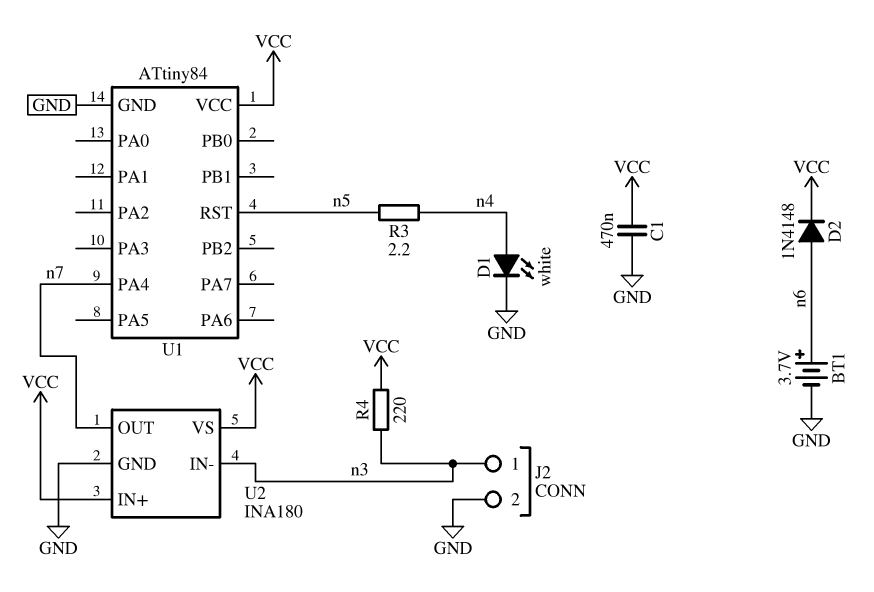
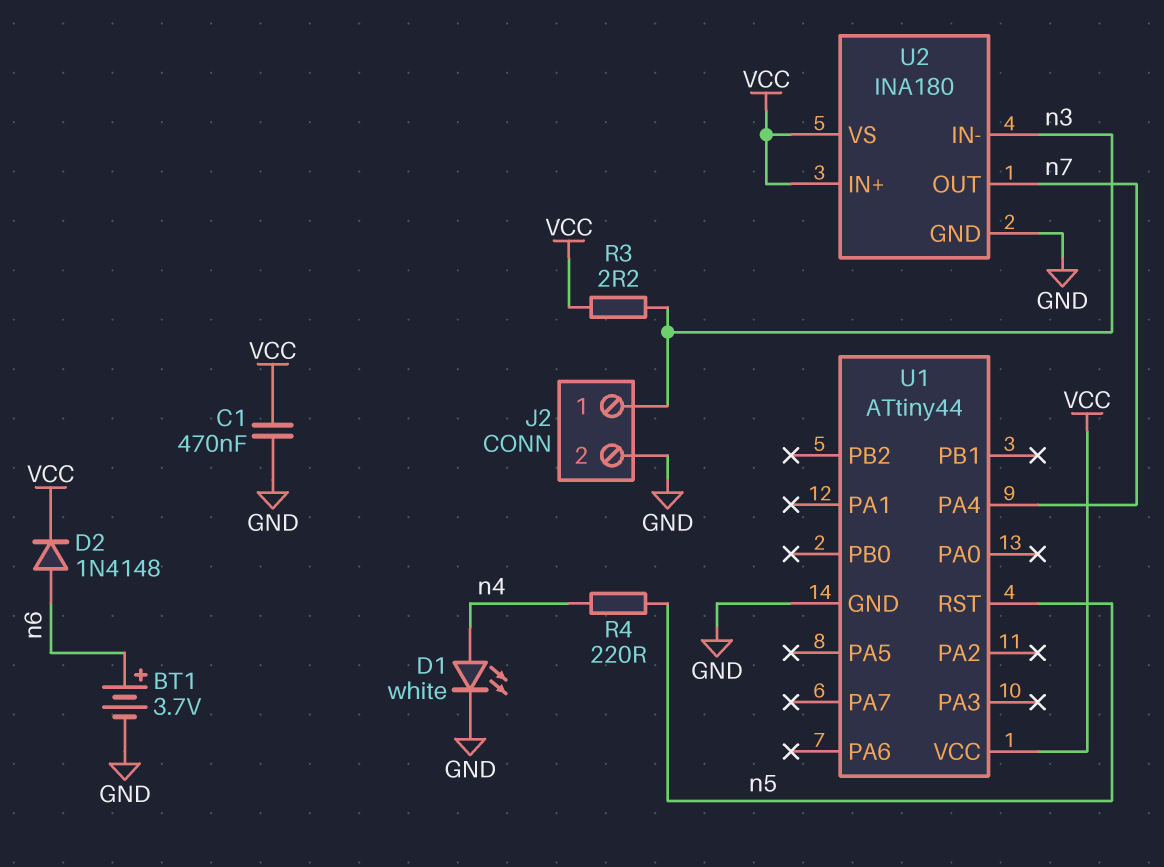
R3: 2.2 (n4, n5) -> 2.2 (VCC, n3)
R4: 220 (VCC, n3) -> 220 (n4, n5)
U1: ATtiny84 -> ATtiny44

